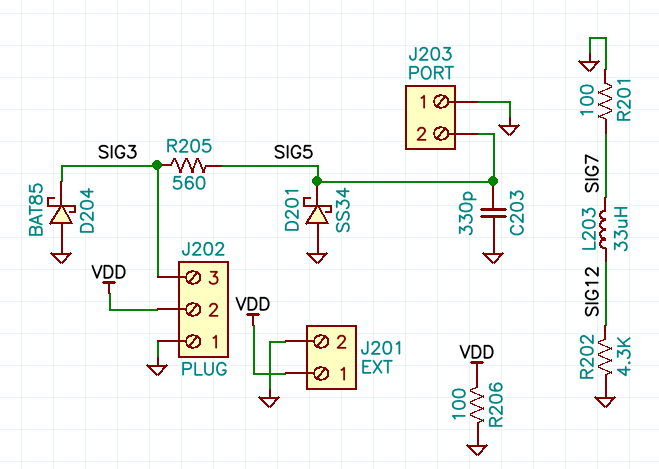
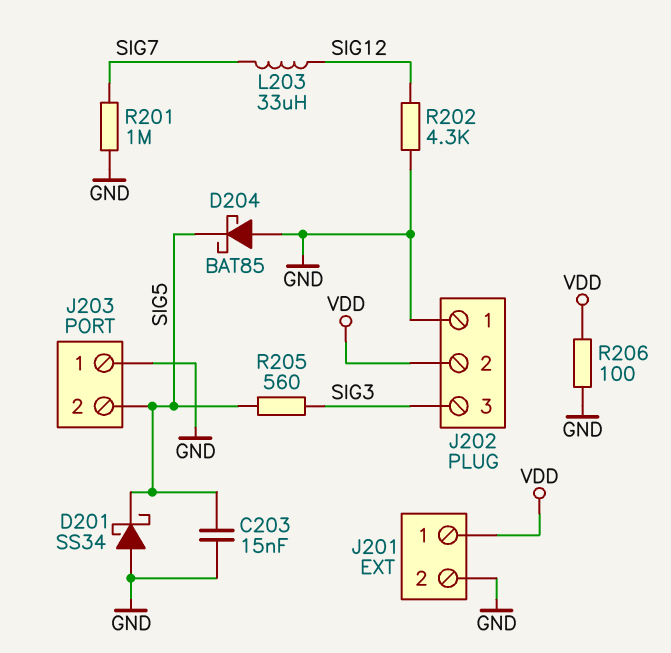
C203: 330pF (GND, SIG5) -> 15nF (GND, SIG5)
D204: schottky BAT85 (A GND, K SIG3) -> schottky BAT85 (A GND, K SIG5)
R201: 100 (GND, SIG7) -> 1M (GND, SIG7)

